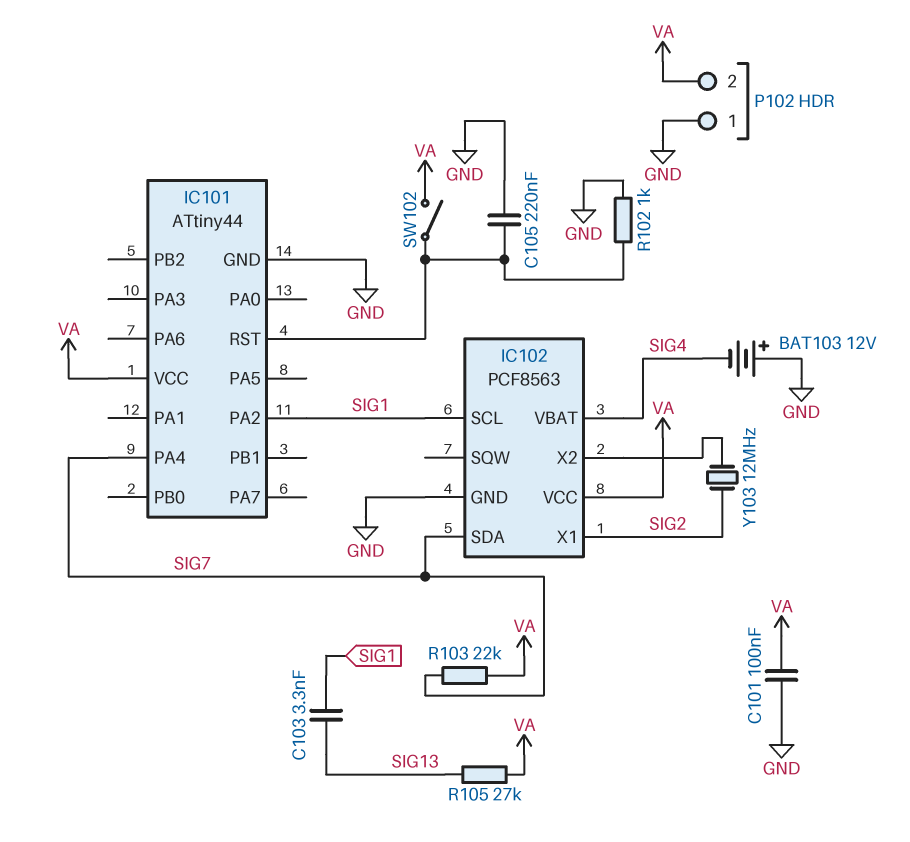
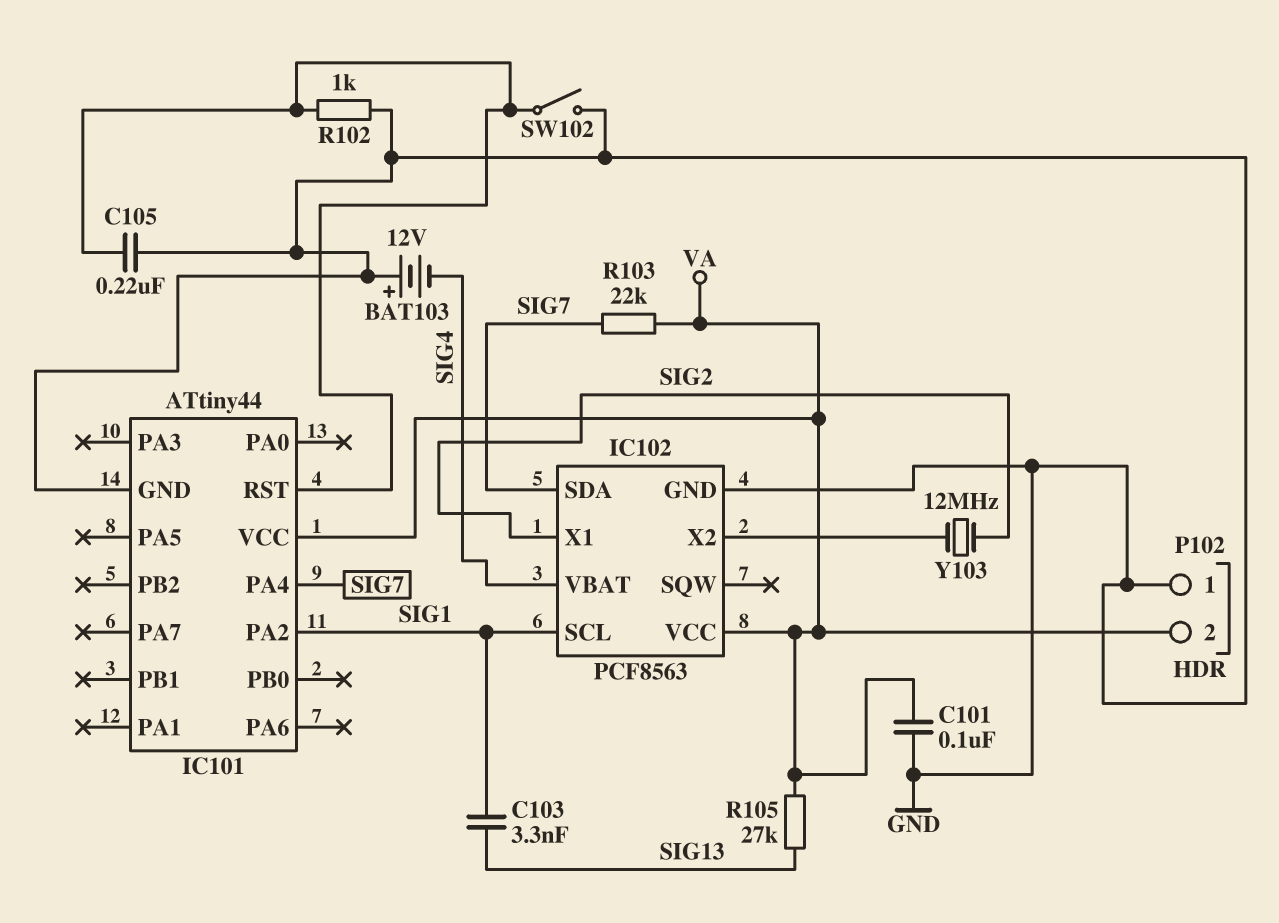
SW102: switch (IC101/RST, VA) -> switch (GND, IC101/RST)

